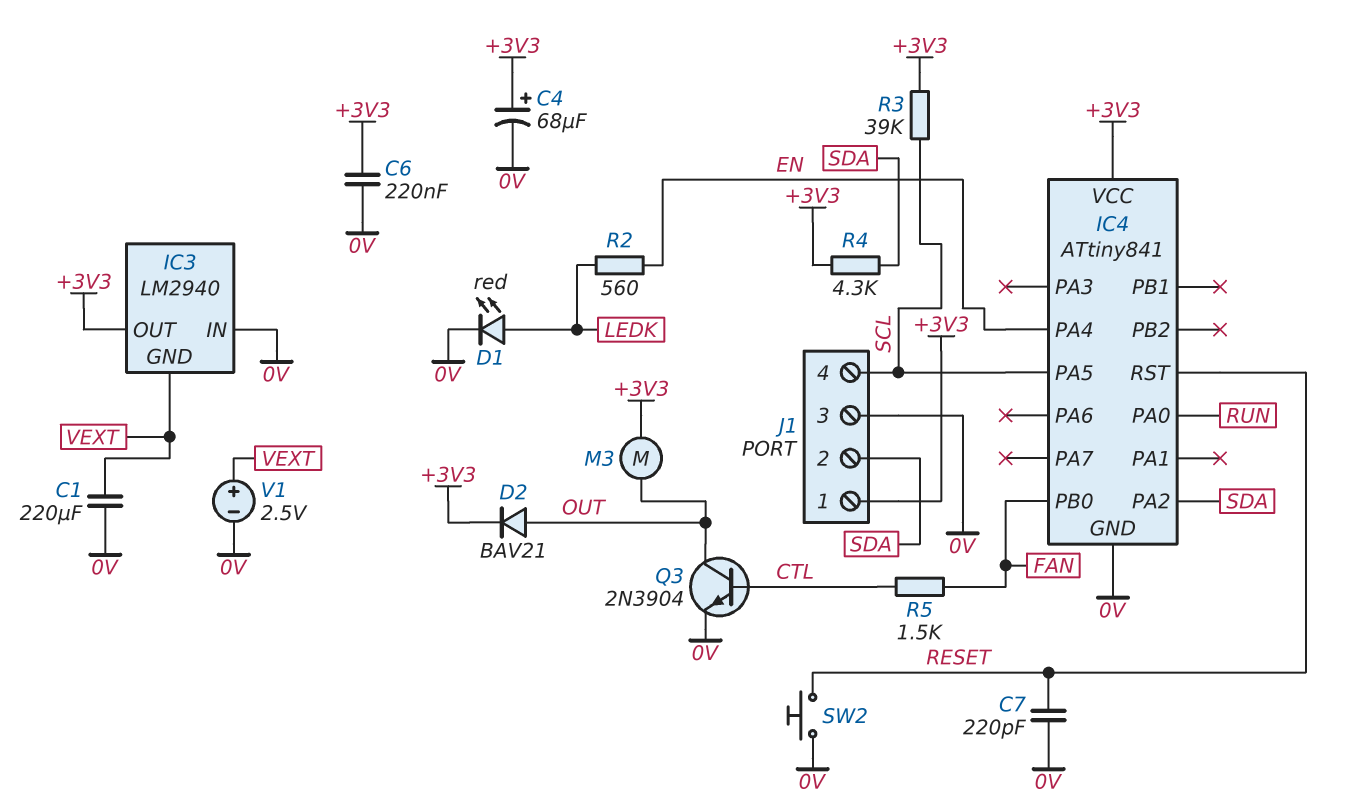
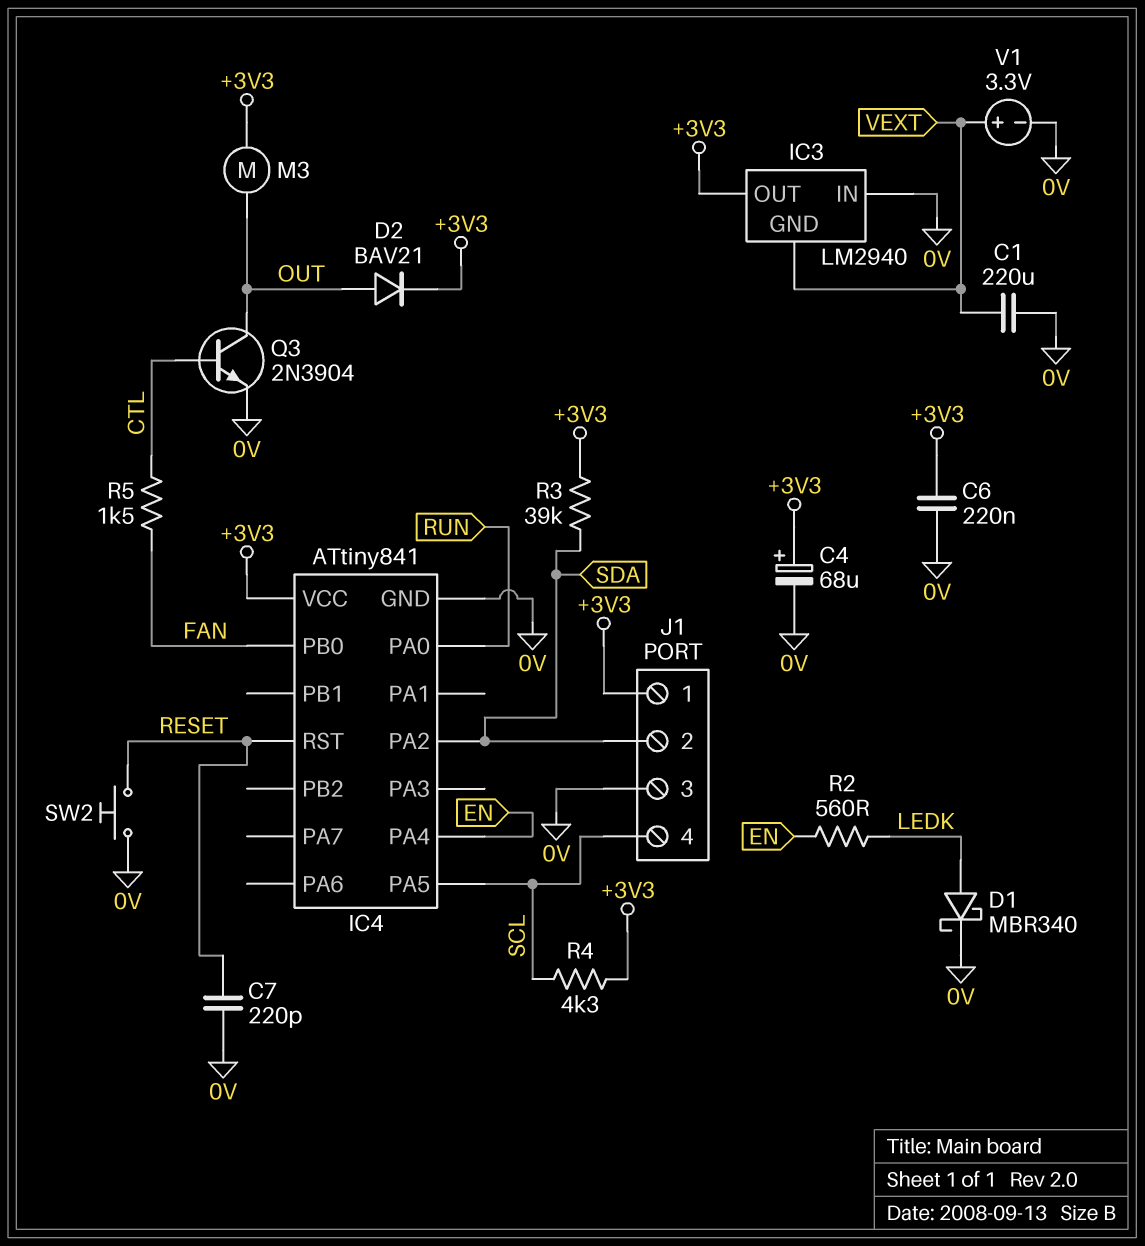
D1: LED red (A LEDK, K 0V) -> schottky MBR340 (A LEDK, K 0V)
R3: 39k (+3V3, SCL) -> 39k (+3V3, SDA)
R4: 4.3k (+3V3, SDA) -> 4.3k (+3V3, SCL)
V1: 2.5V (plus VEXT, minus 0V) -> 3.3V (plus VEXT, minus 0V)

